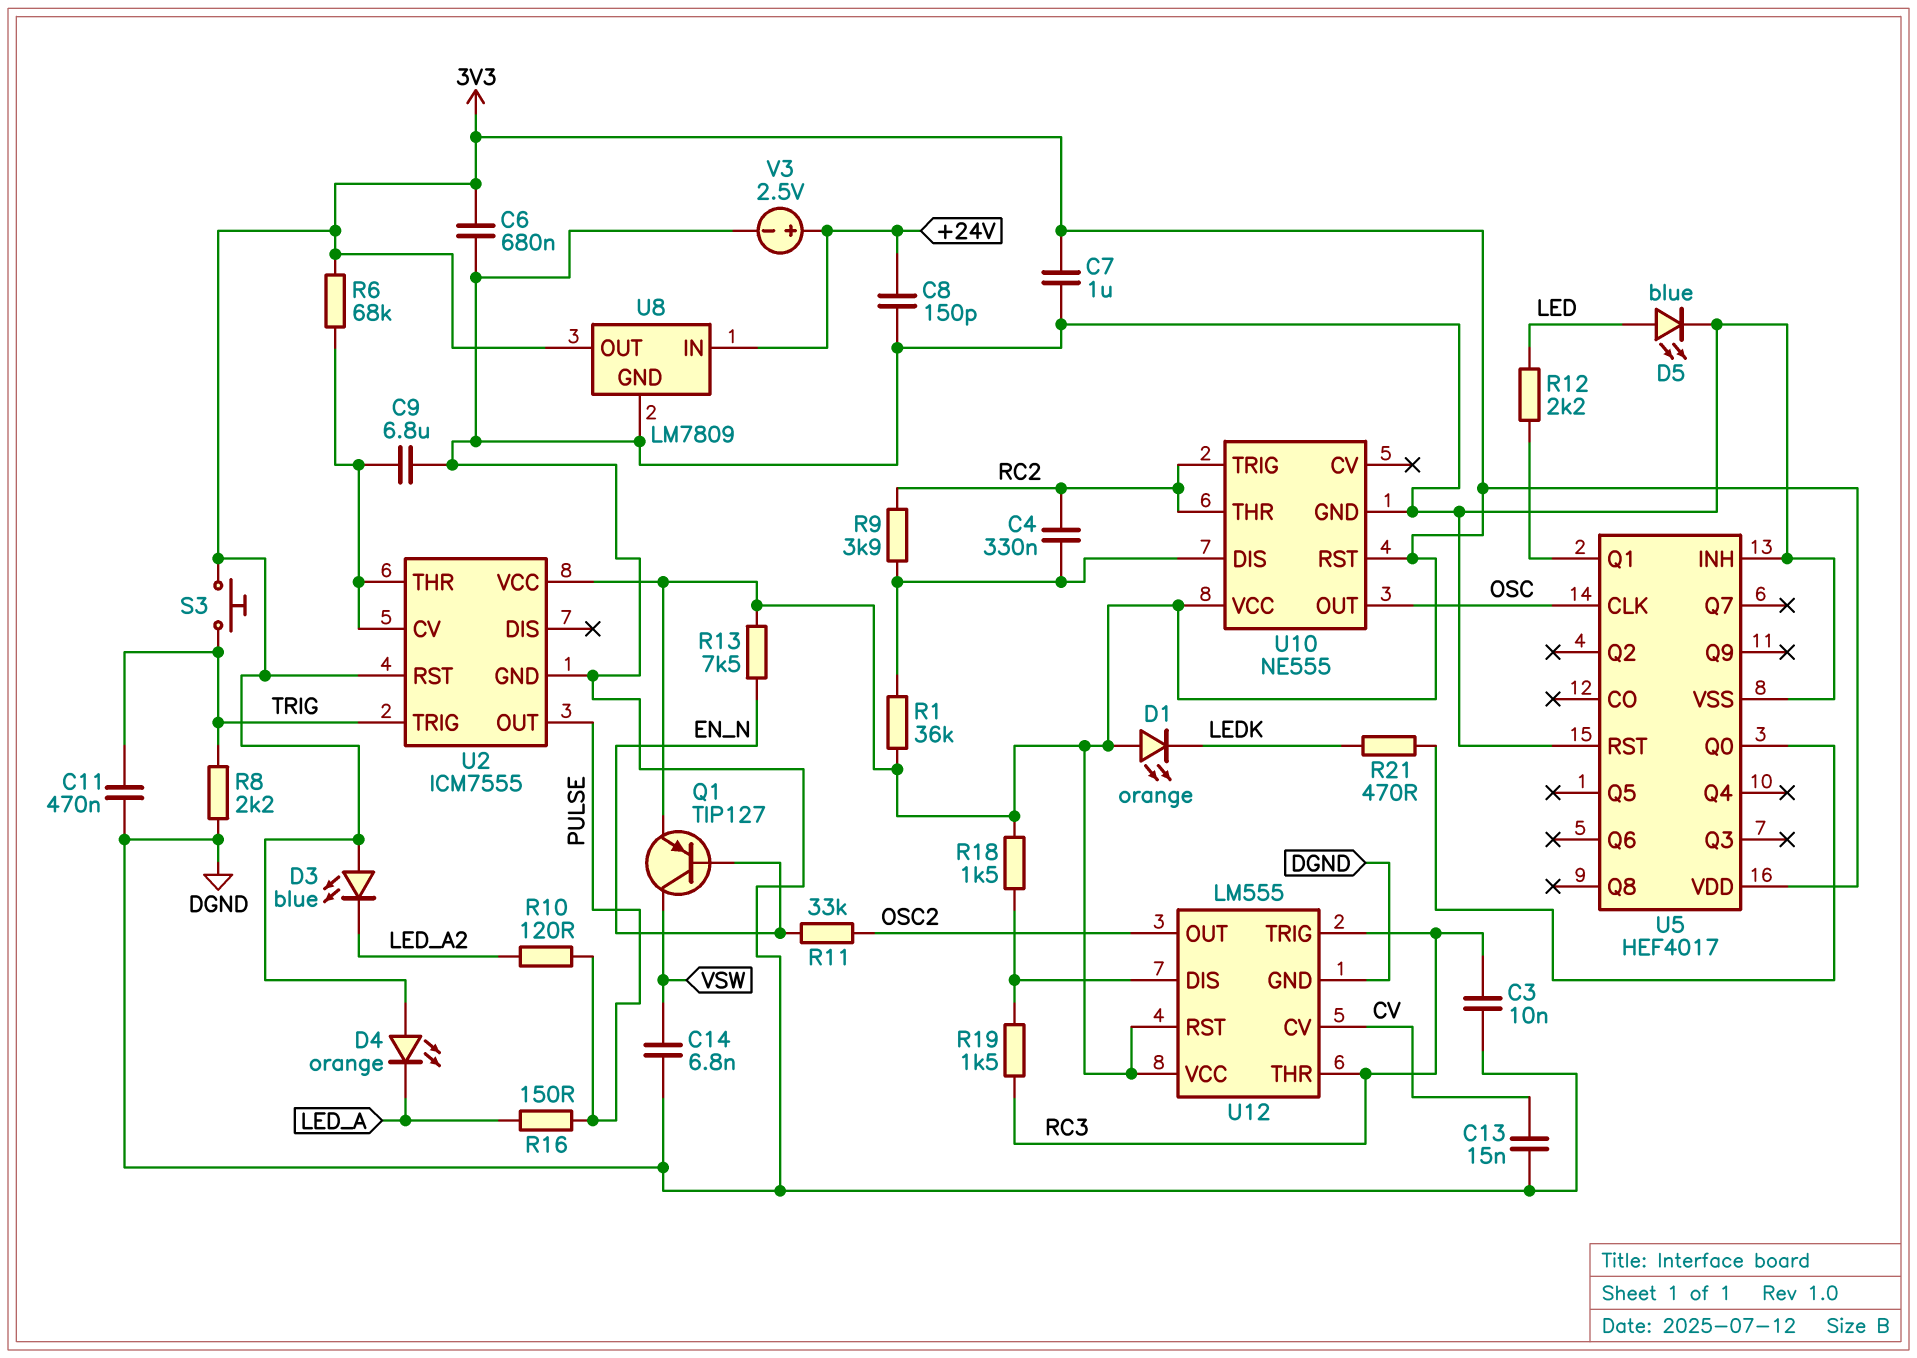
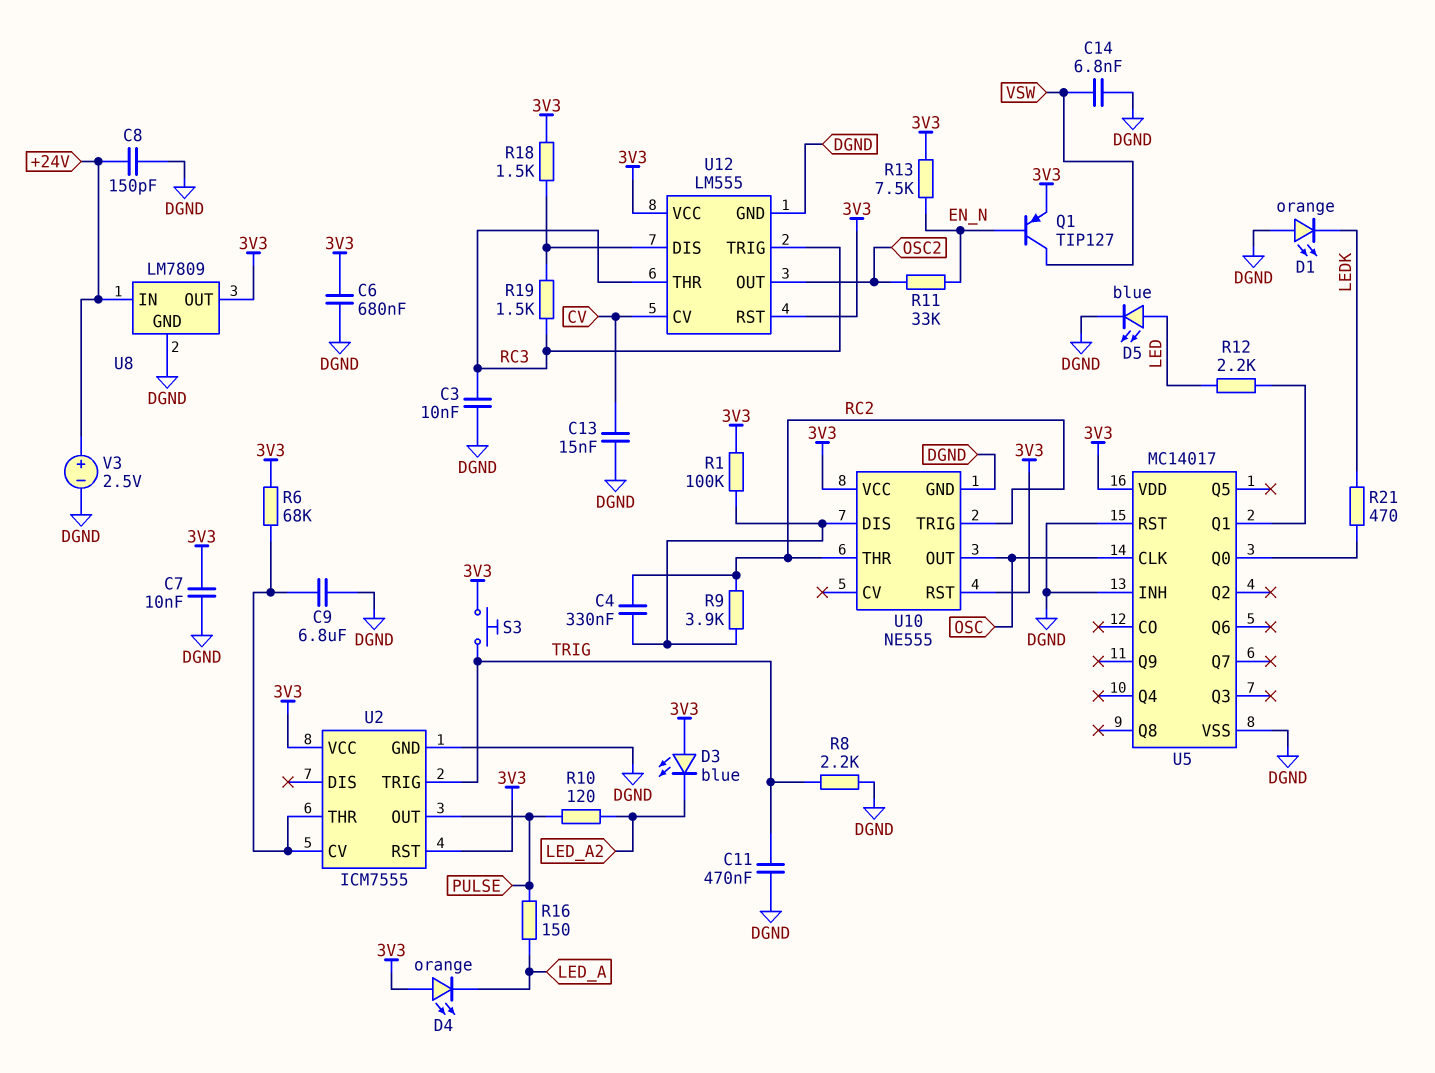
C7: 1uF (3V3, DGND) -> 10nF (3V3, DGND)
D1: LED orange (A 3V3, K LEDK) -> LED orange (A DGND, K LEDK)
R1: 36k (3V3, U10/DIS) -> 100k (3V3, U10/DIS)
U5: HEF4017 -> MC14017

